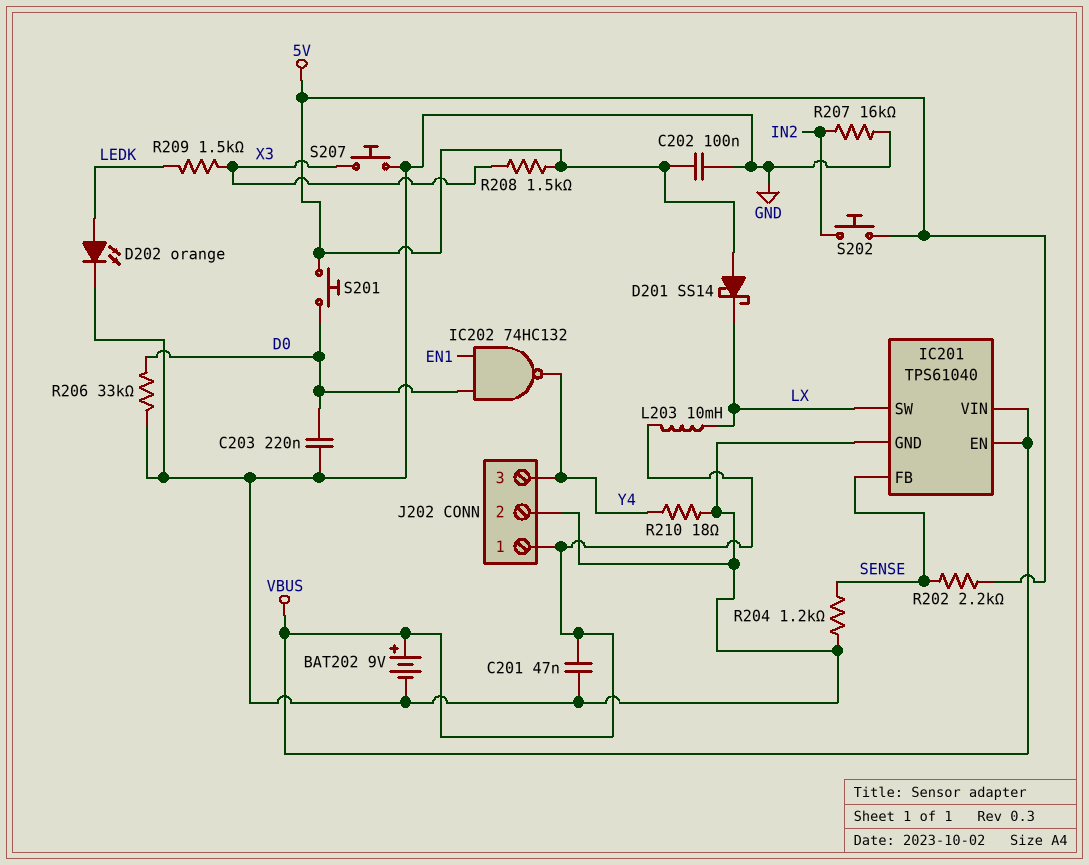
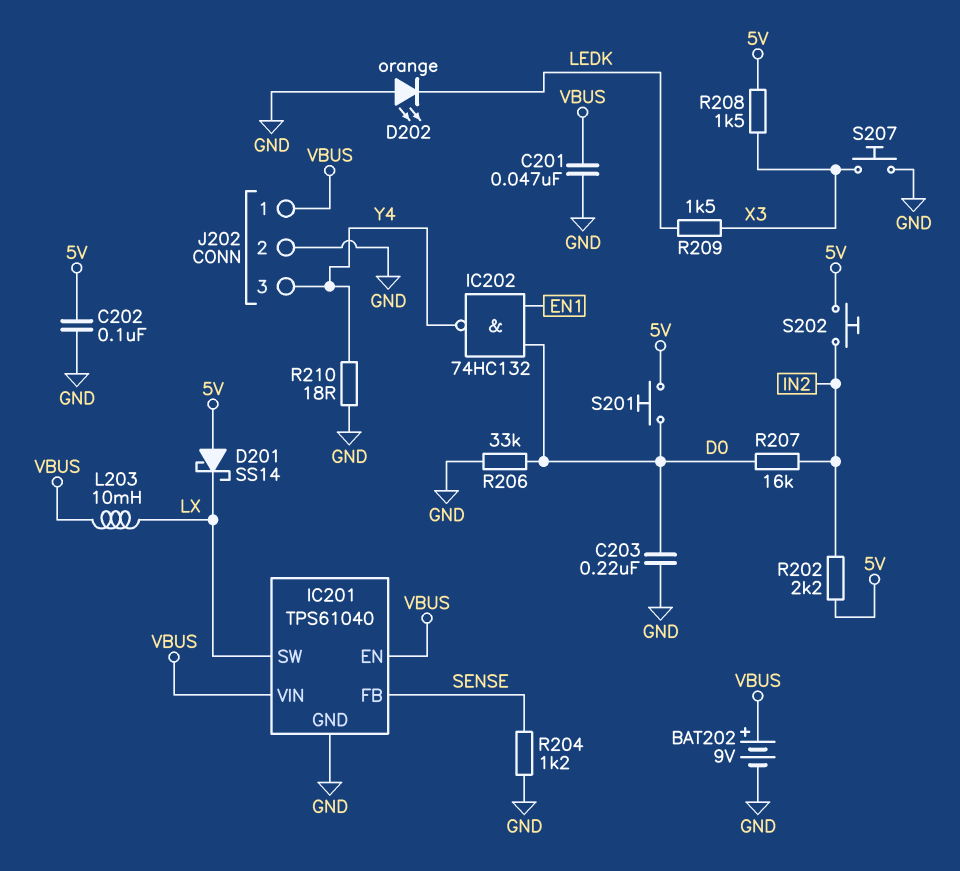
D202: LED orange (A LEDK, K GND) -> LED orange (A GND, K LEDK)
R202: 2.2k (5V, SENSE) -> 2.2k (5V, IN2)
R207: 16k (GND, IN2) -> 16k (D0, IN2)

